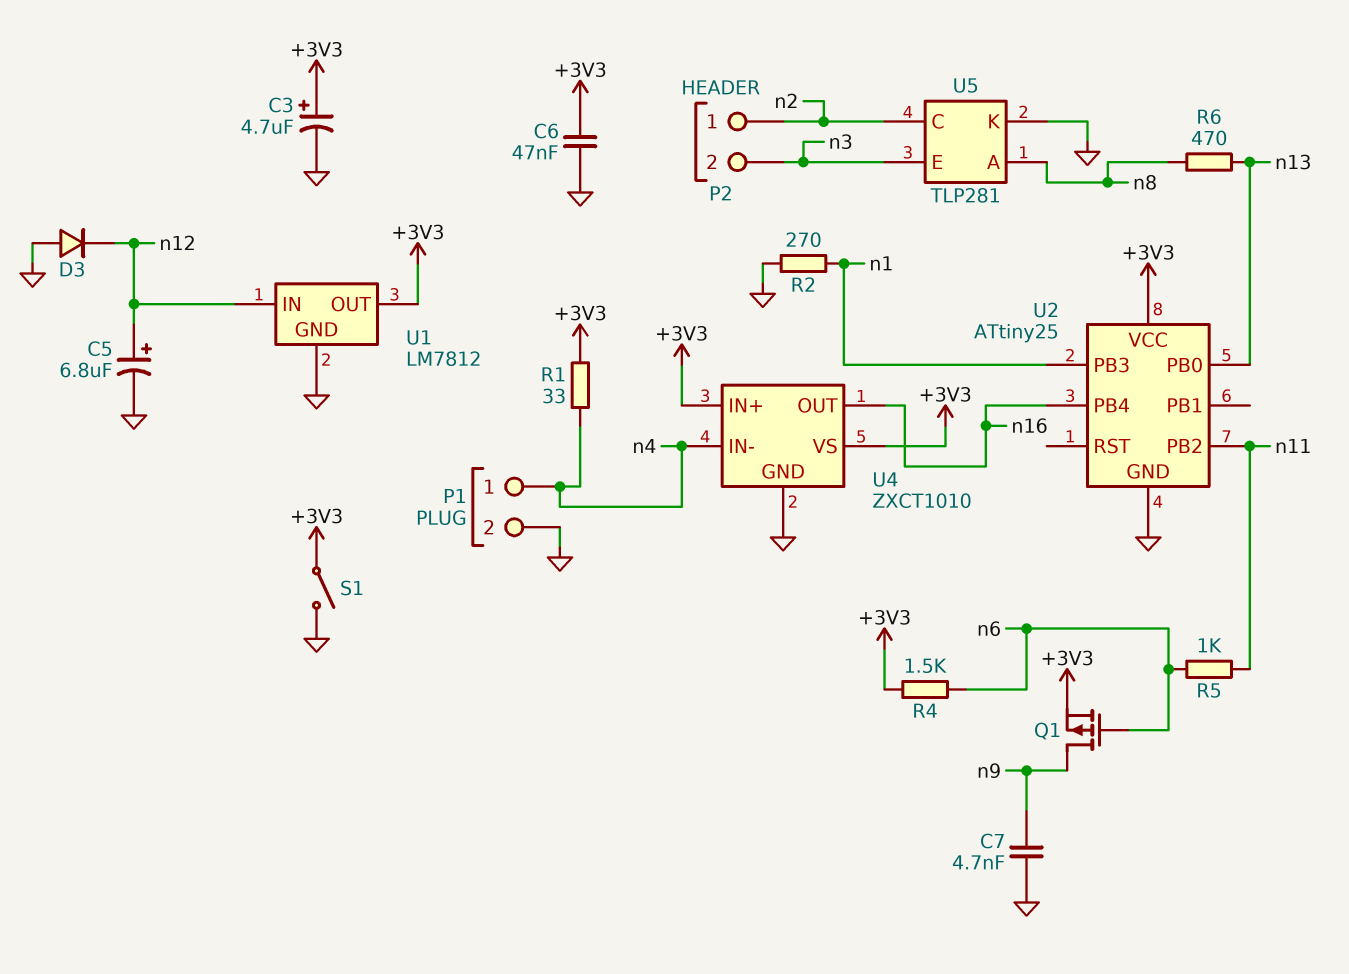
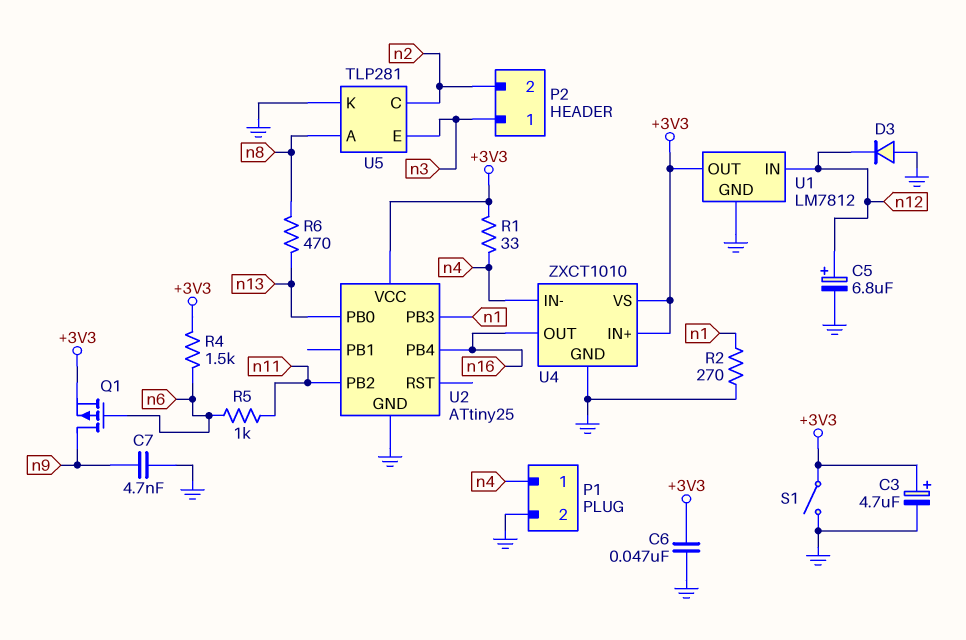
P2 pin 1: n2 -> n3
P2 pin 2: n3 -> n2

